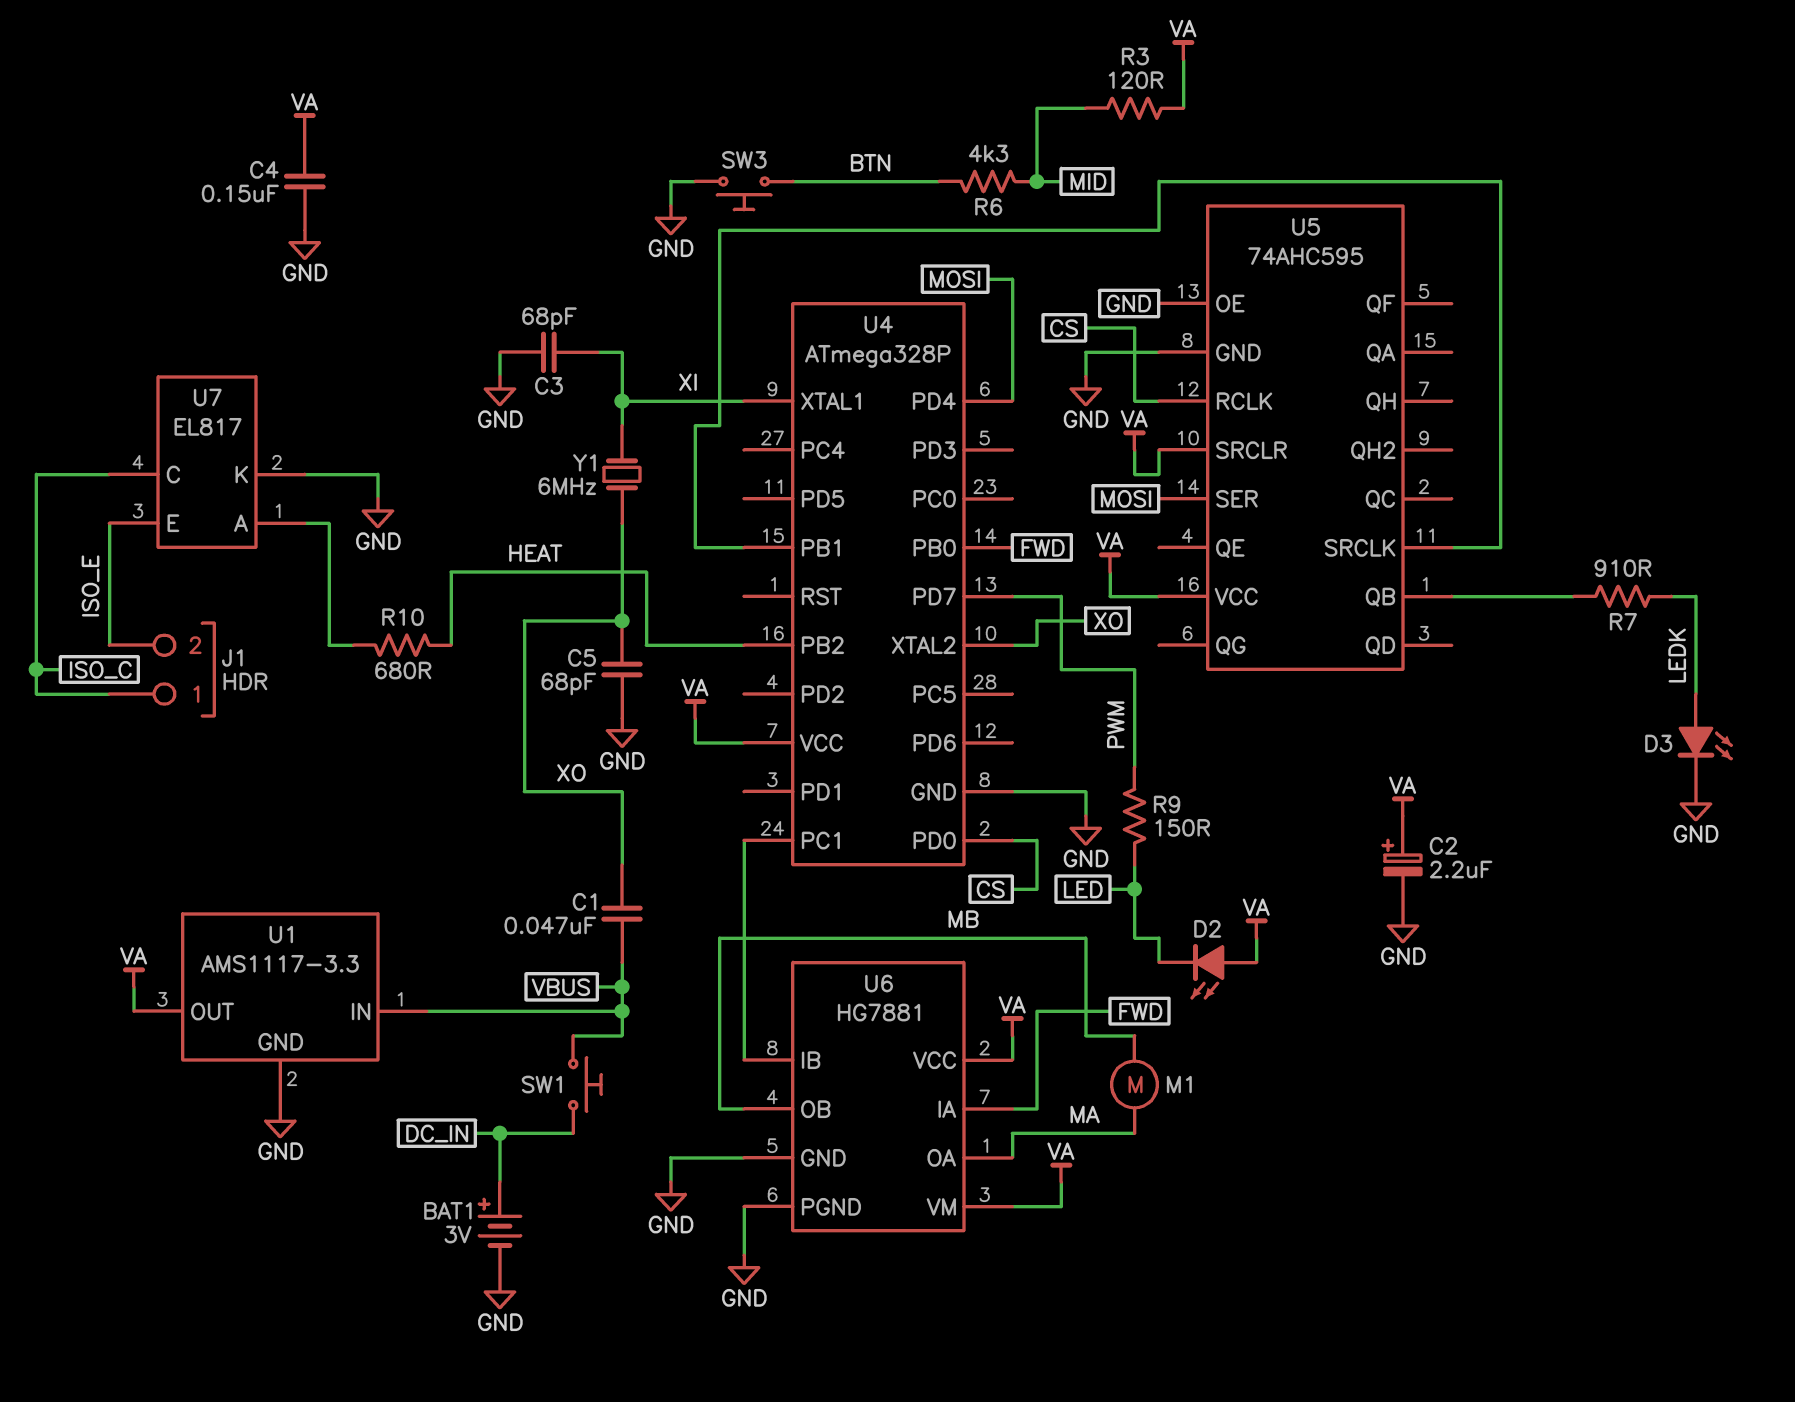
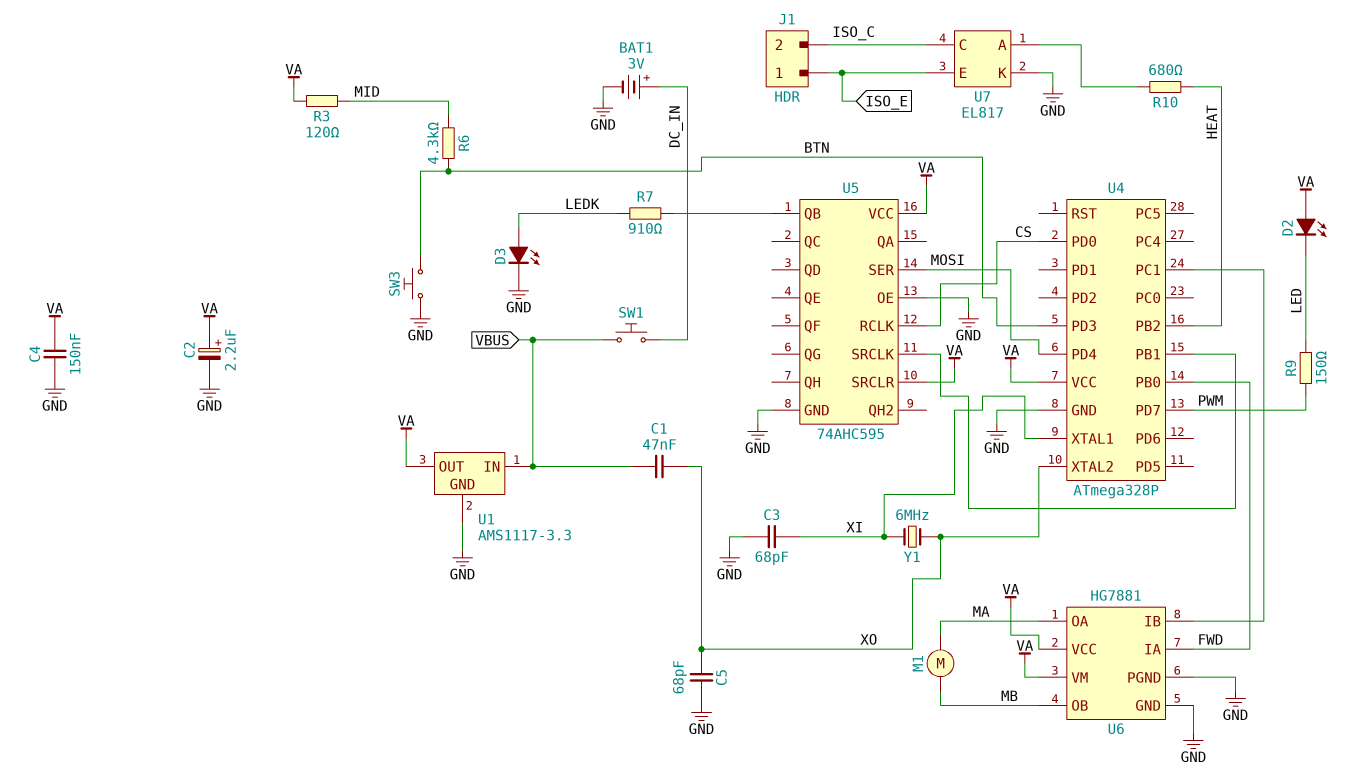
J1 pin 1: ISO_C -> ISO_E
J1 pin 2: ISO_E -> ISO_C
U4 pin PD3: none -> BTN

